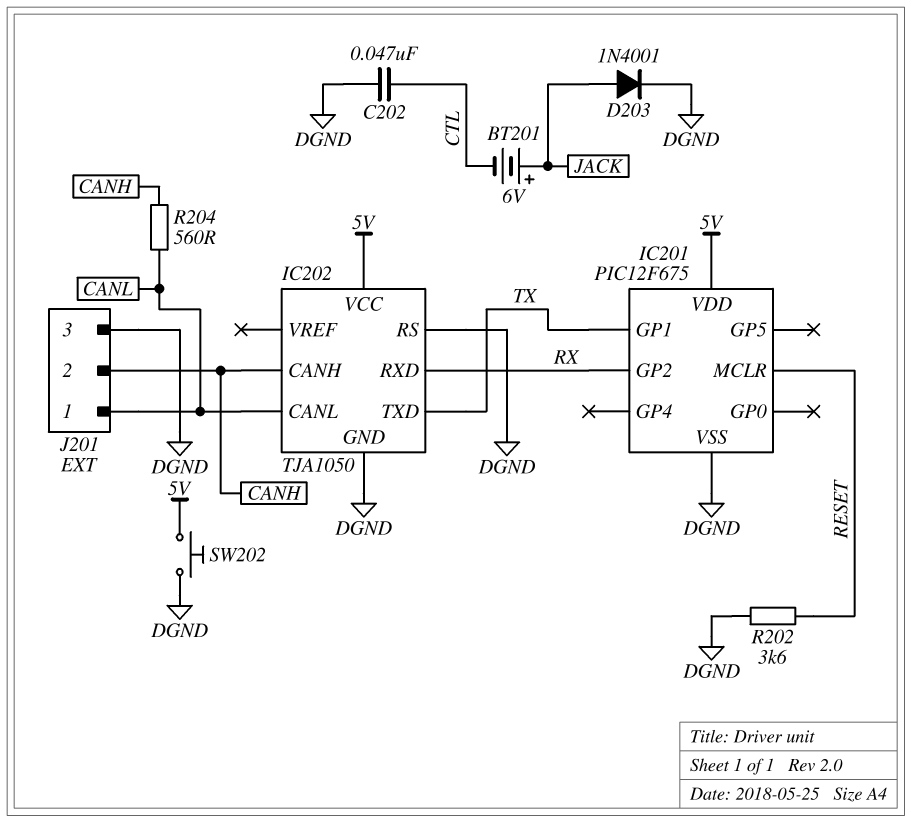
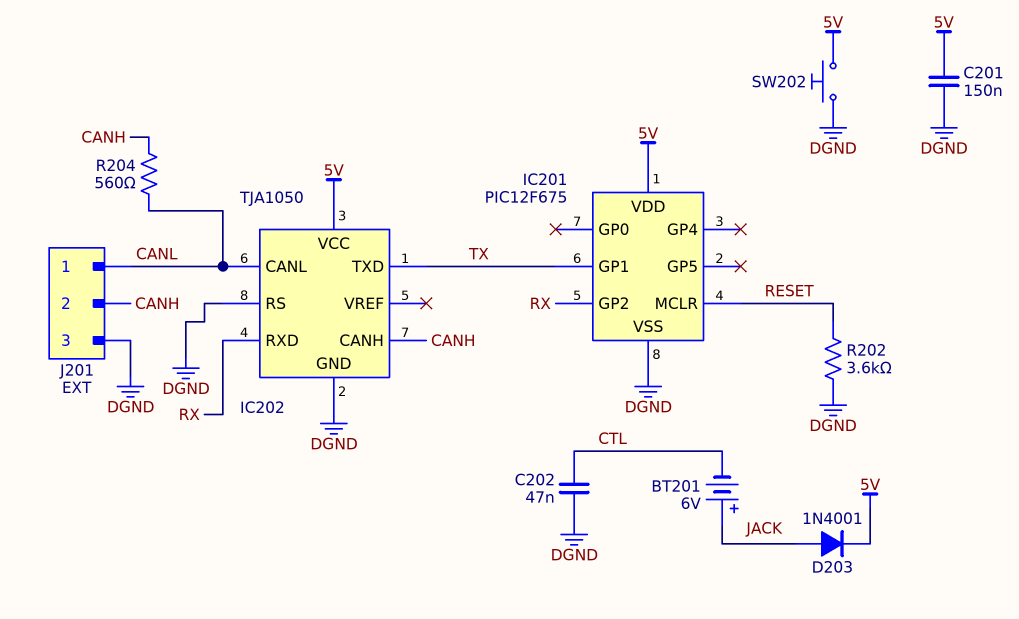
C201: none -> 150nF (5V, DGND)
D203: diode 1N4001 (A JACK, K DGND) -> diode 1N4001 (A JACK, K 5V)

